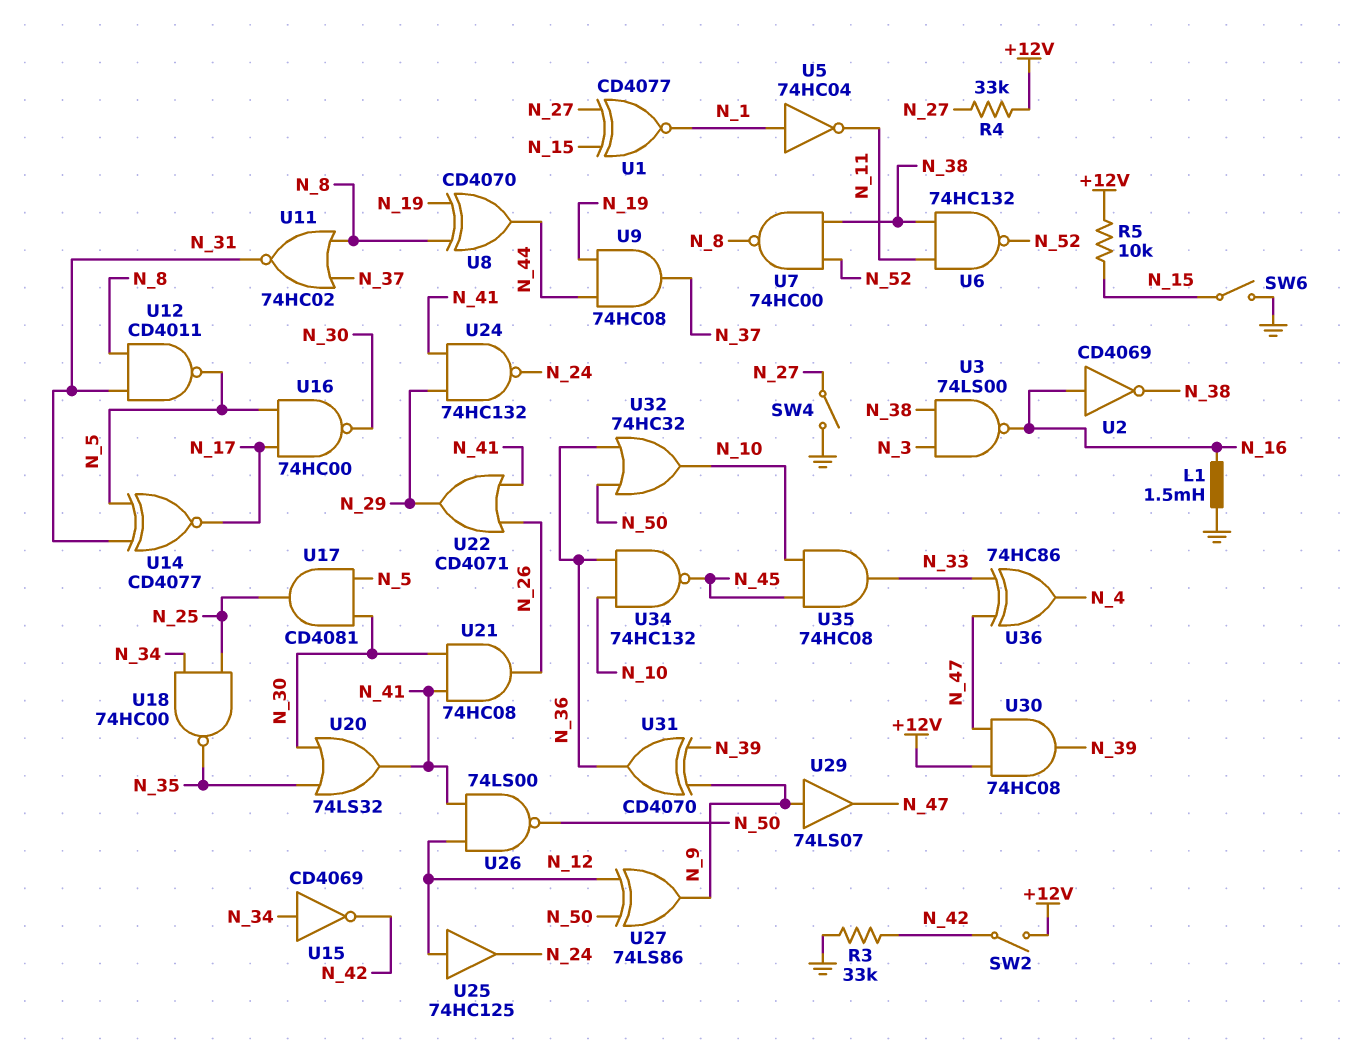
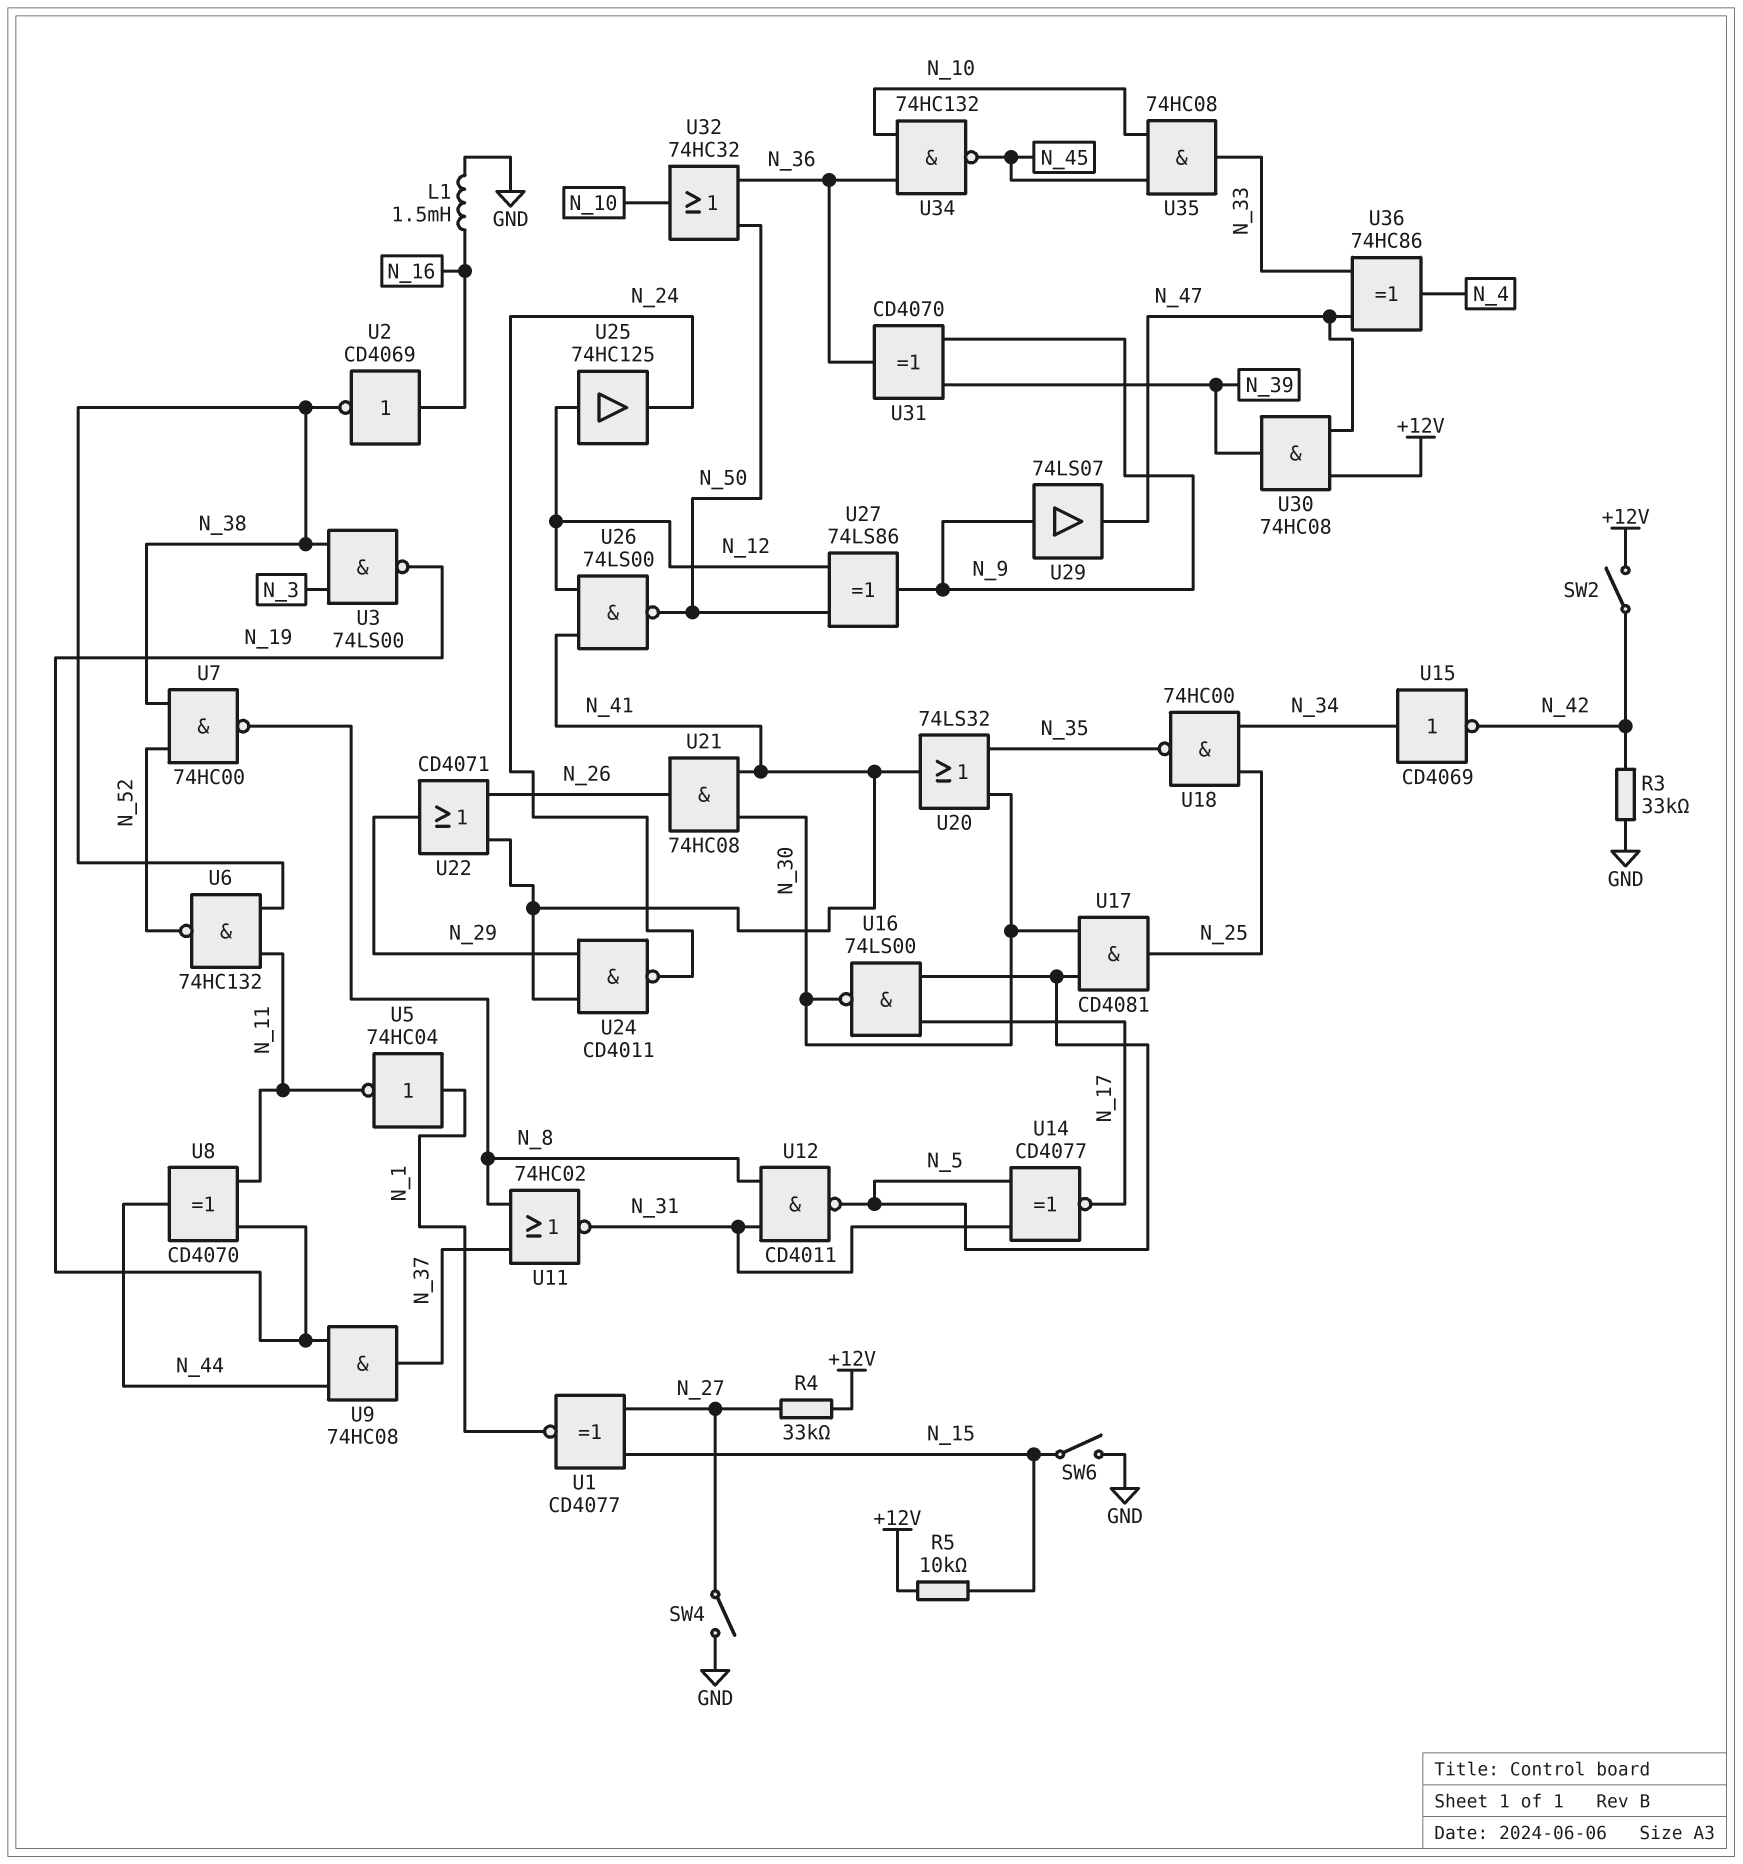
U3: NAND 74LS00 (in N_3, in N_38, out N_16) -> NAND 74LS00 (in N_3, in N_38, out N_19)
U8: XOR CD4070 (in N_8, in N_19, out N_44) -> XOR CD4070 (in N_11, in N_19, out N_44)
U16: NAND 74HC00 (in N_5, in N_17, out N_30) -> NAND 74LS00 (in N_5, in N_17, out N_30)
U24: NAND 74HC132 (in N_29, in N_41, out N_24) -> NAND CD4011 (in N_29, in N_41, out N_24)

